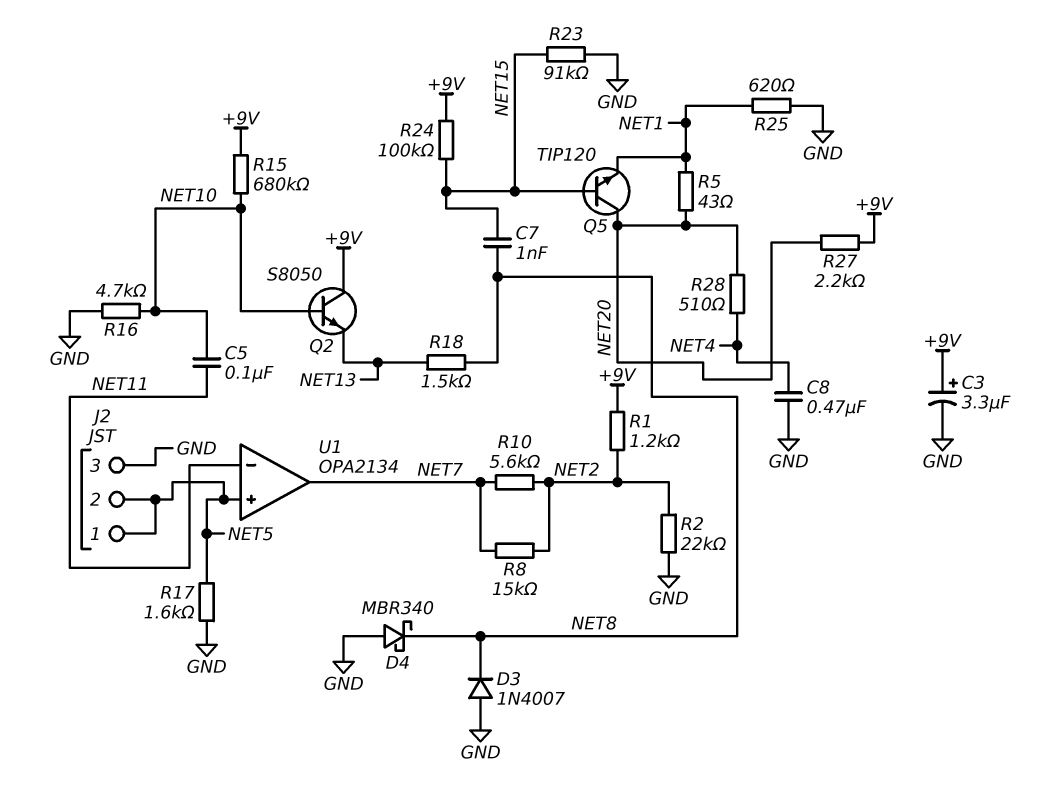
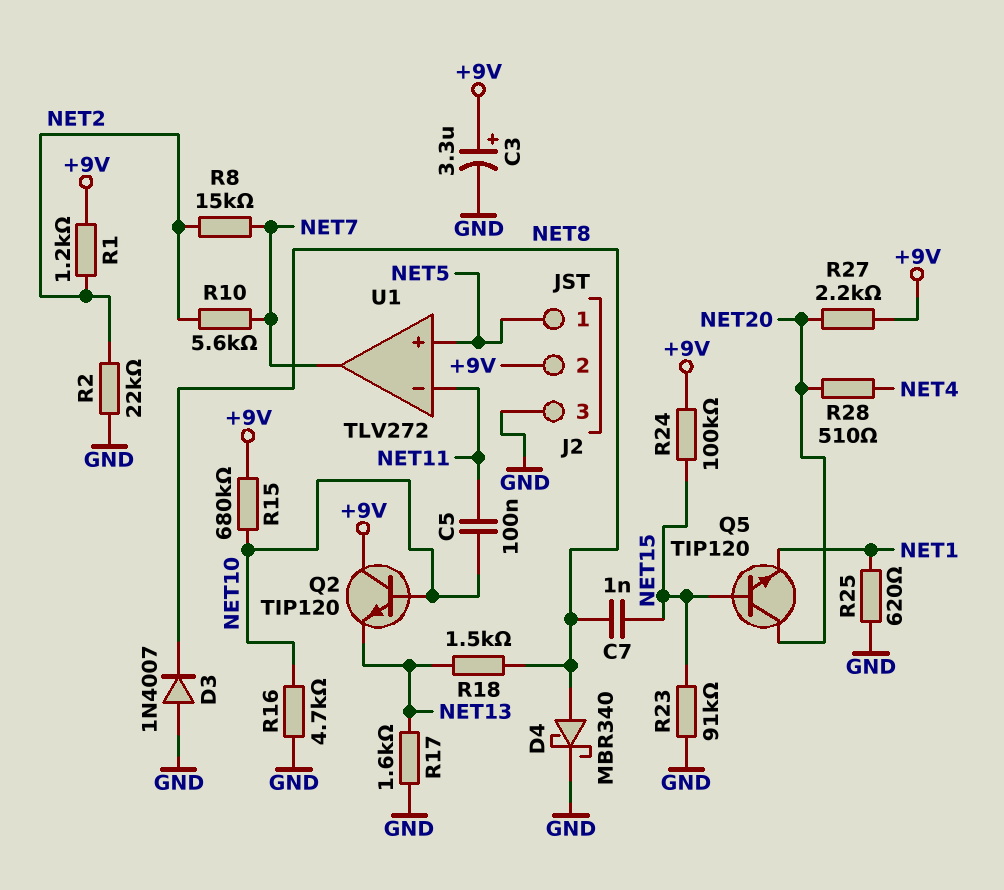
C8: 470nF (GND, NET4) -> none
D4: schottky MBR340 (A GND, K NET8) -> schottky MBR340 (A NET8, K GND)
J2 pin 2: NET5 -> +9V
Q2: NPN S8050 (B NET10, C +9V, E NET13) -> NPN TIP120 (B NET10, C +9V, E NET13)
R5: 43 (NET1, NET20) -> none
R17: 1.6k (GND, NET5) -> 1.6k (GND, NET13)
U1: OPA2134 -> TLV272

